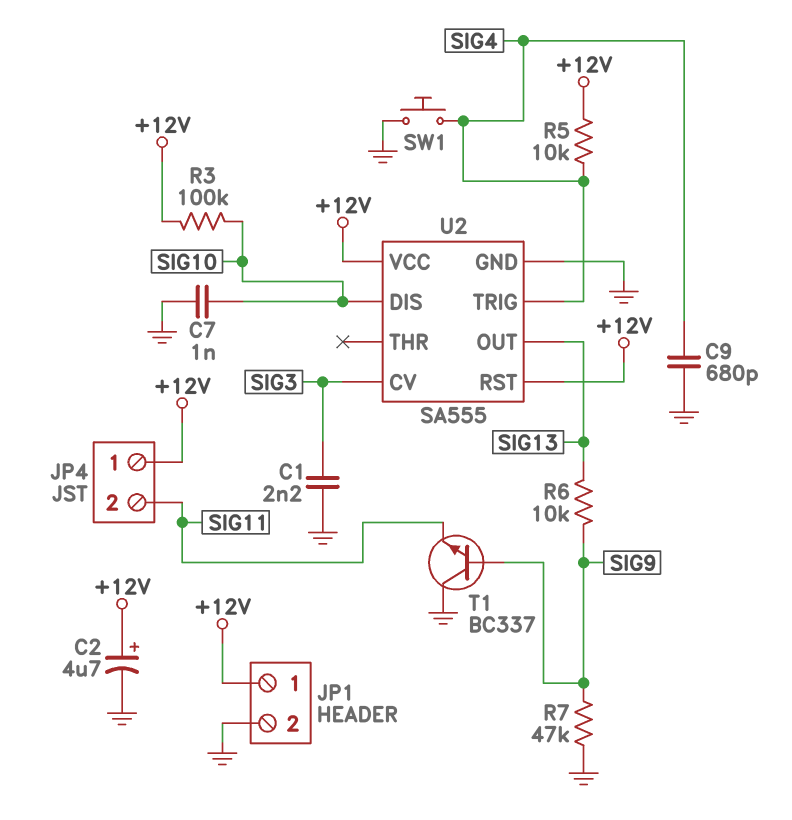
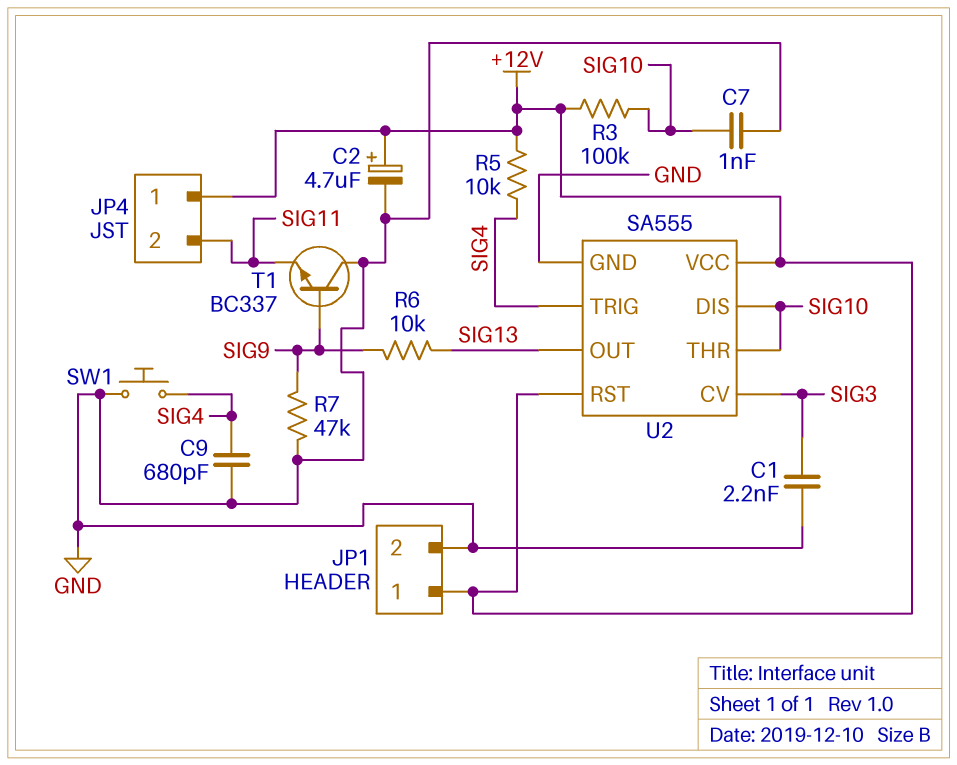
U2 pin THR: none -> SIG10

